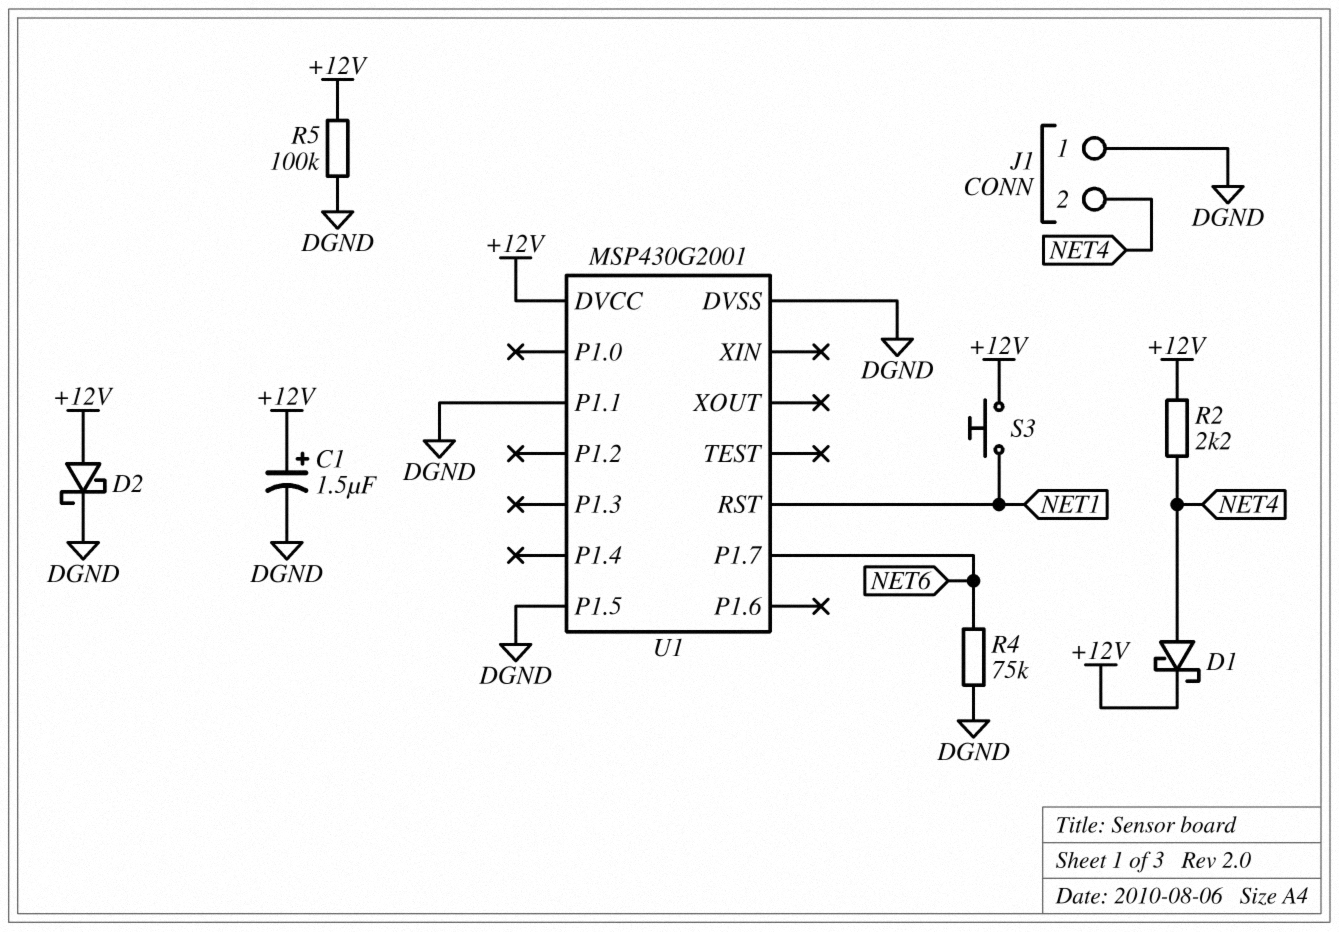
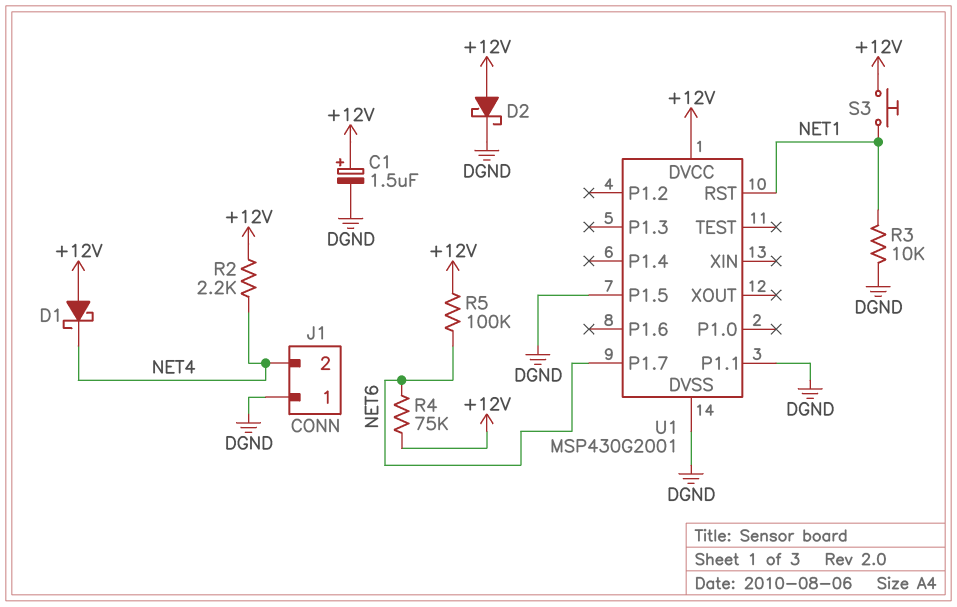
D1: schottky (A NET4, K +12V) -> schottky (A +12V, K NET4)
R3: none -> 10k (DGND, NET1)
R4: 75k (DGND, NET6) -> 75k (+12V, NET6)
R5: 100k (+12V, DGND) -> 100k (+12V, NET6)

